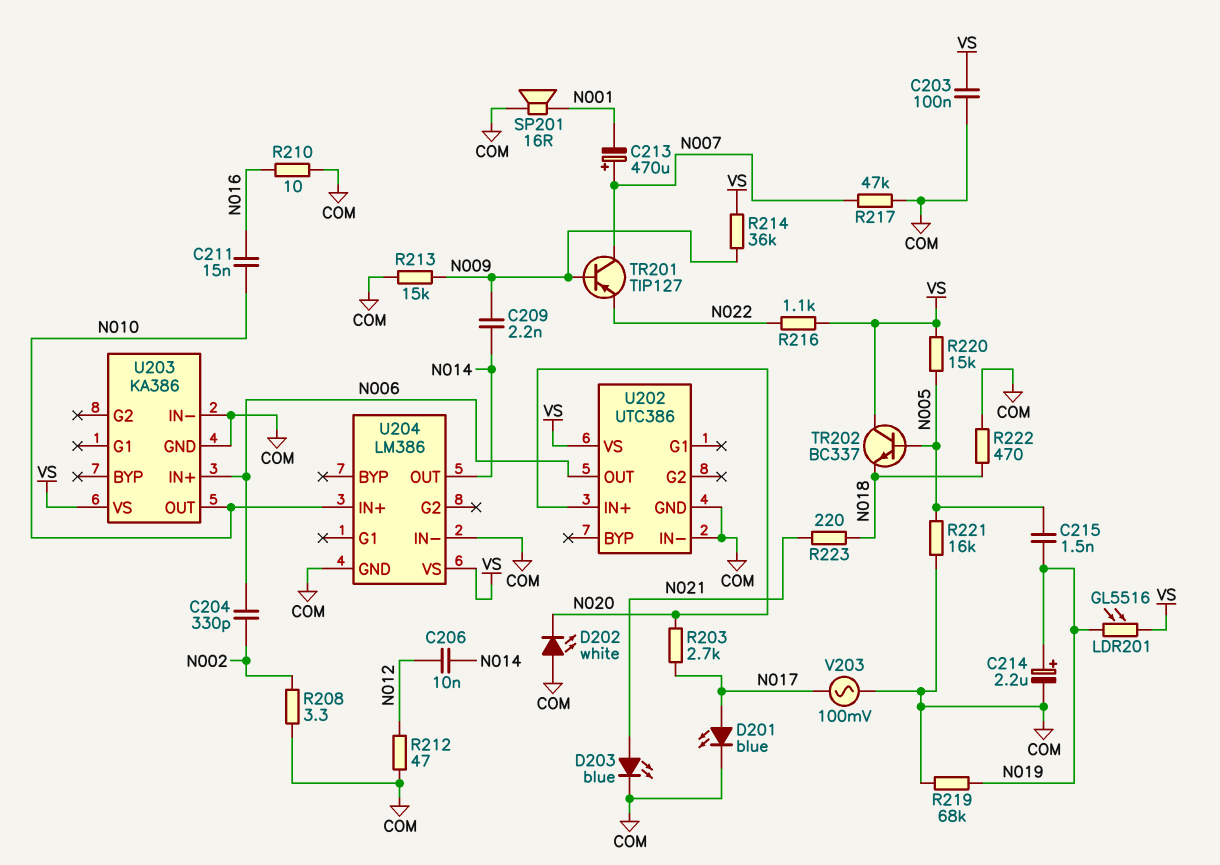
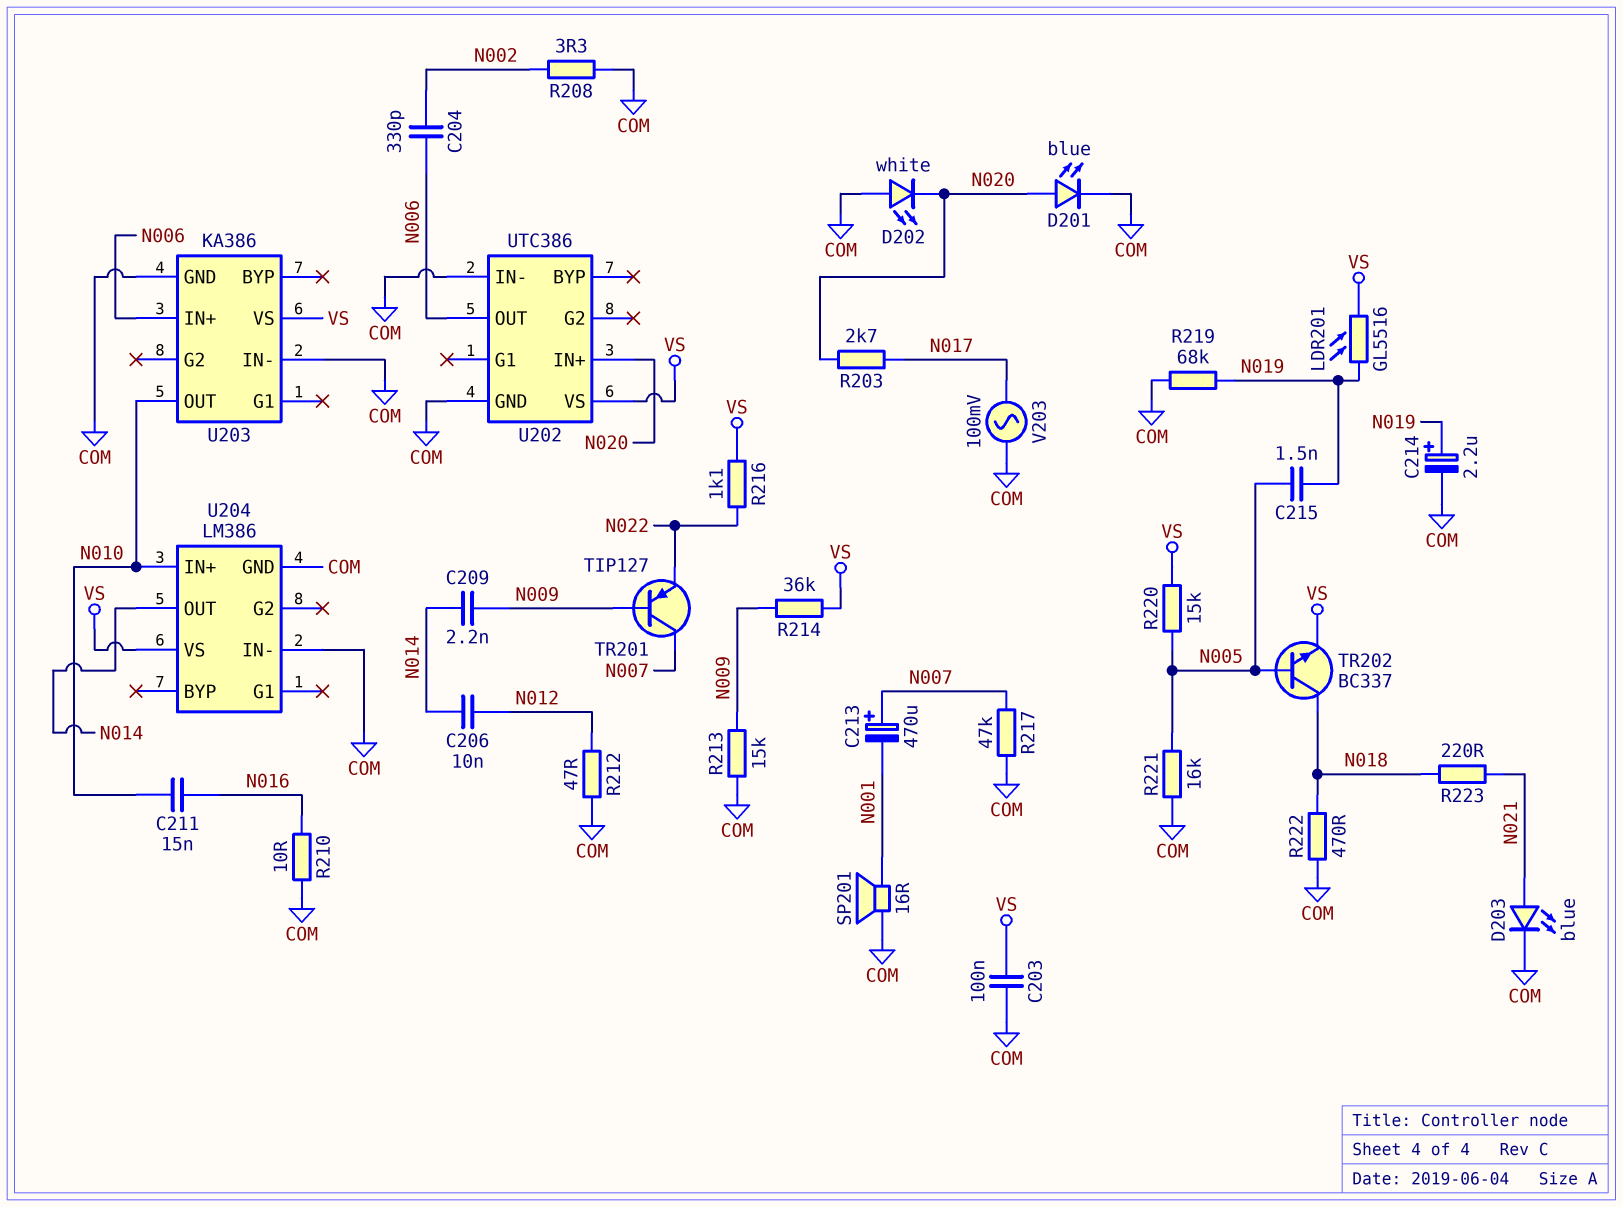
D201: LED blue (A N017, K COM) -> LED blue (A N020, K COM)
TR202: NPN BC337 (B N005, C VS, E N018) -> NPN BC337 (B N005, C N018, E VS)

